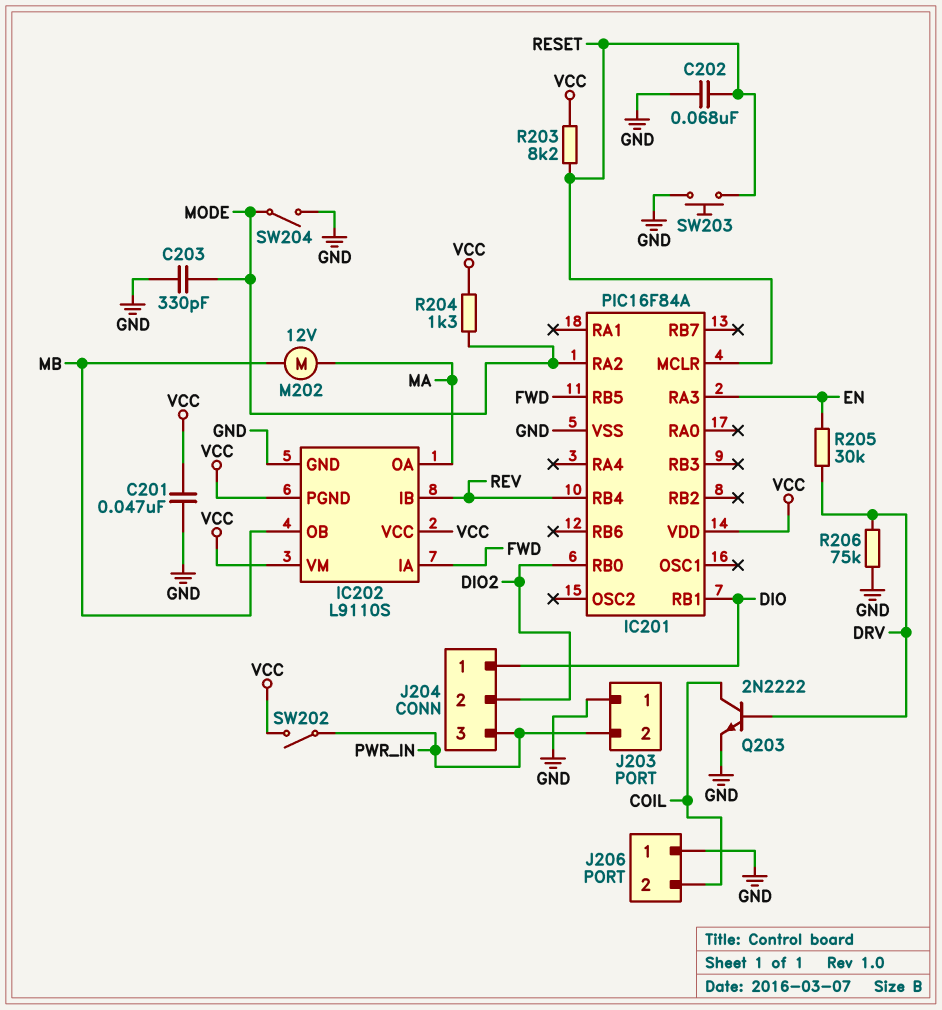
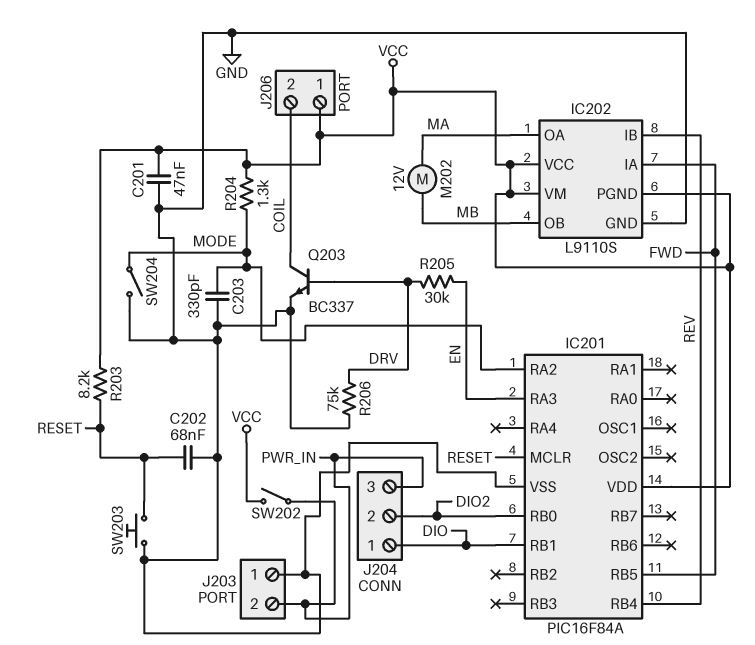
J206 pin 1: GND -> VCC
Q203: NPN 2N2222 (B DRV, C COIL, E GND) -> NPN BC337 (B DRV, C COIL, E GND)

